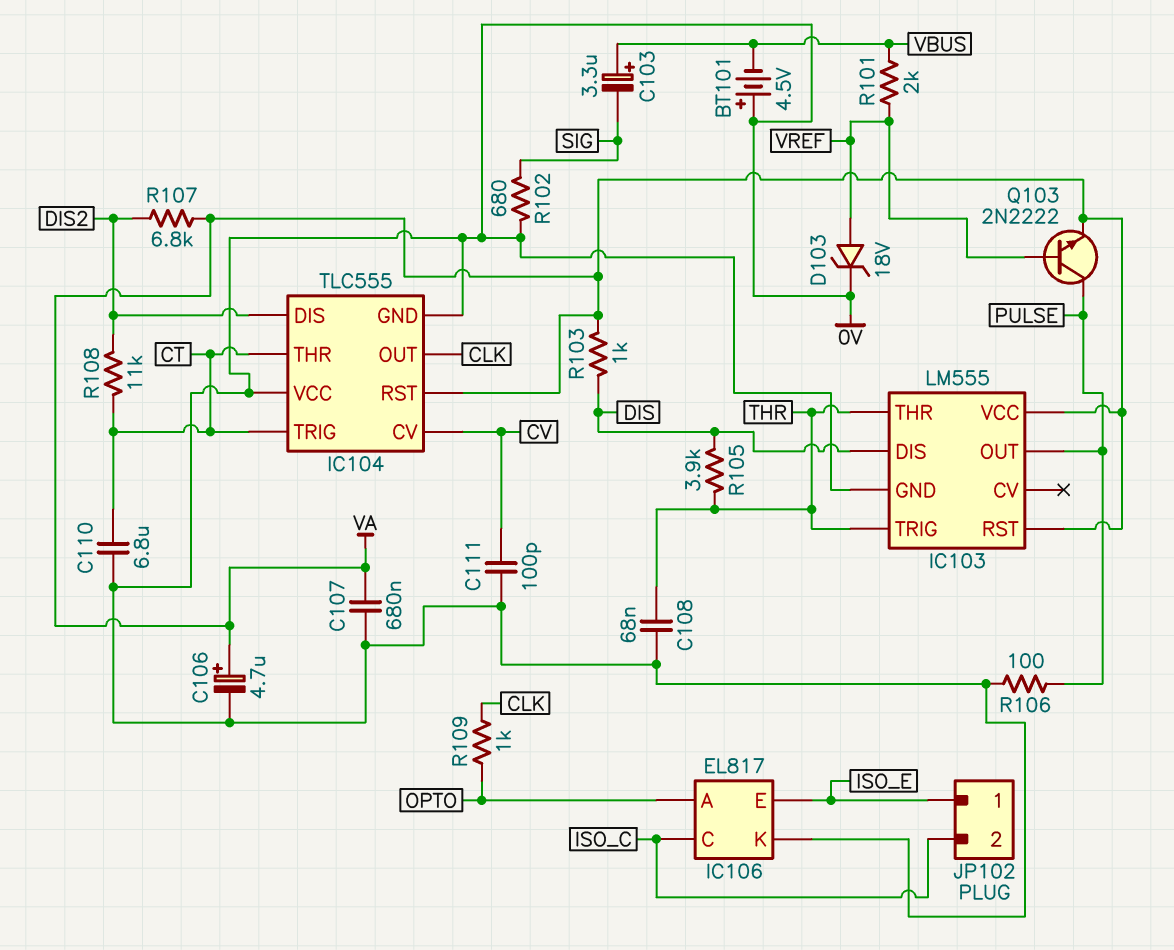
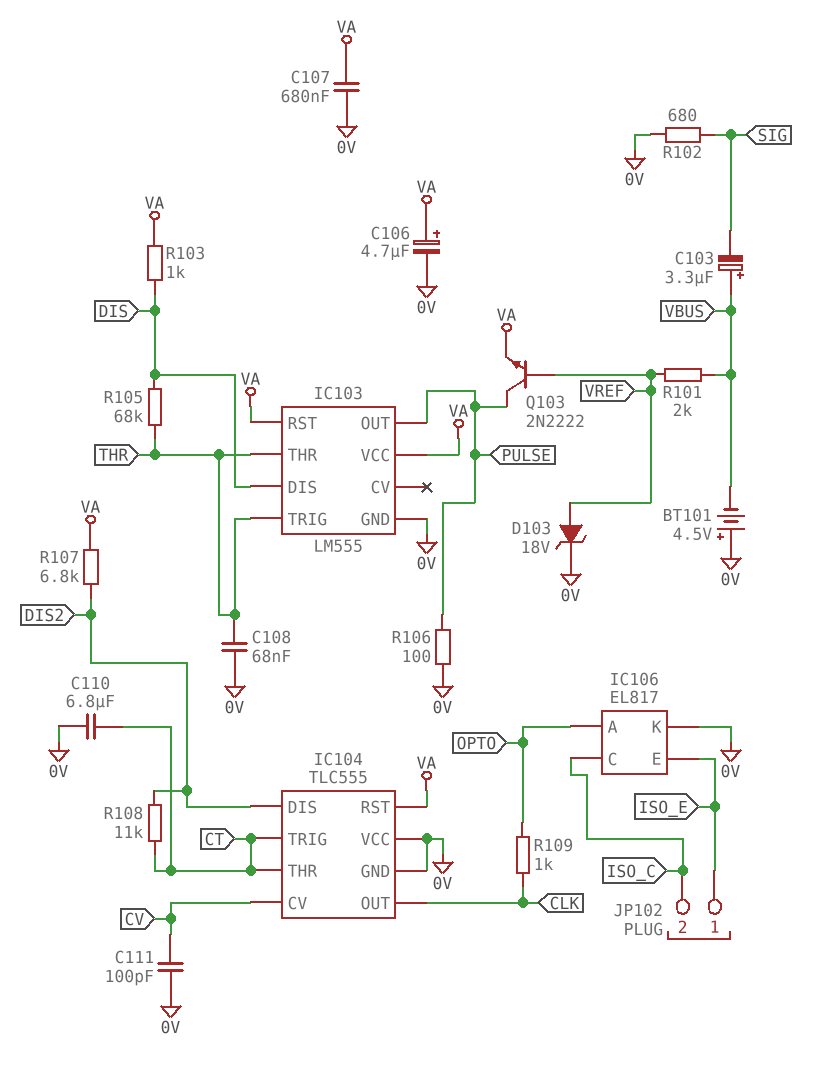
R105: 3.9k (DIS, THR) -> 68k (DIS, THR)

